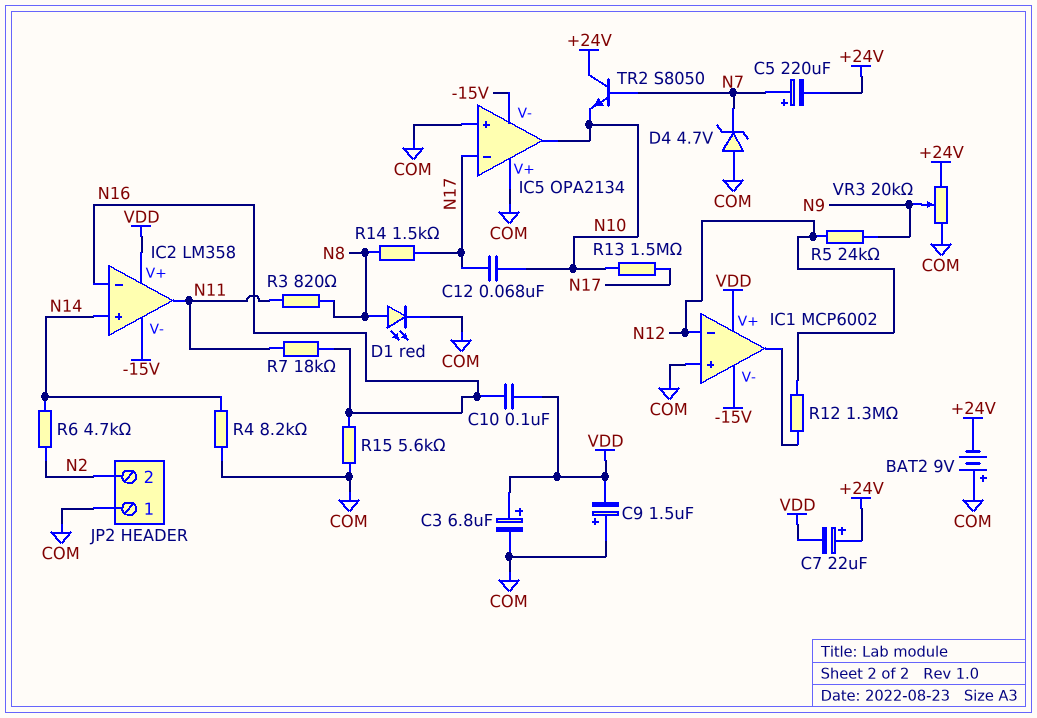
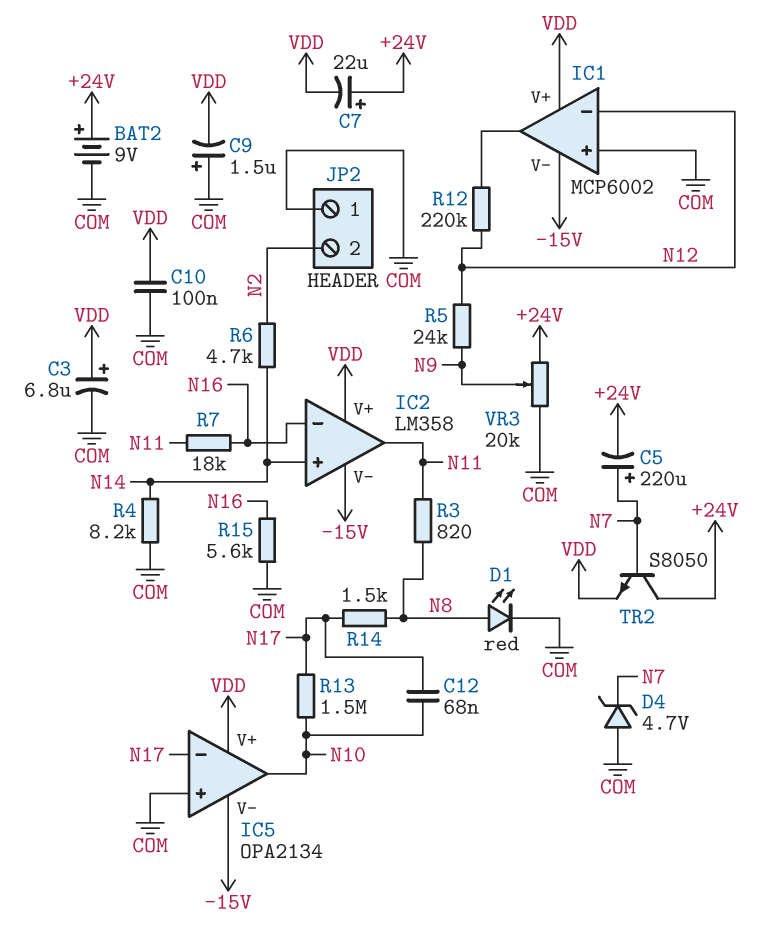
BAT2: 9V (plus COM, minus +24V) -> 9V (plus +24V, minus COM)
C10: 100nF (N16, VDD) -> 100nF (COM, VDD)
IC5 pin V+: COM -> VDD
R12: 1.3M (IC1/out, N12) -> 220k (IC1/out, N12)
TR2: NPN S8050 (B N7, C +24V, E N10) -> NPN S8050 (B N7, C +24V, E VDD)

